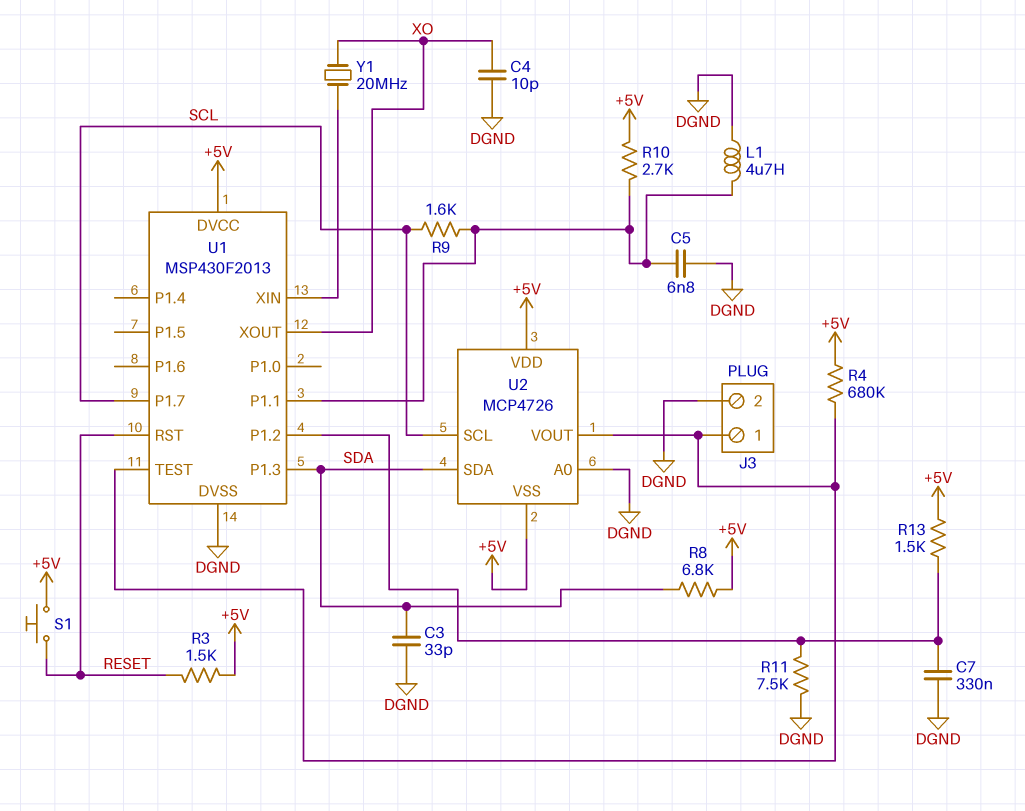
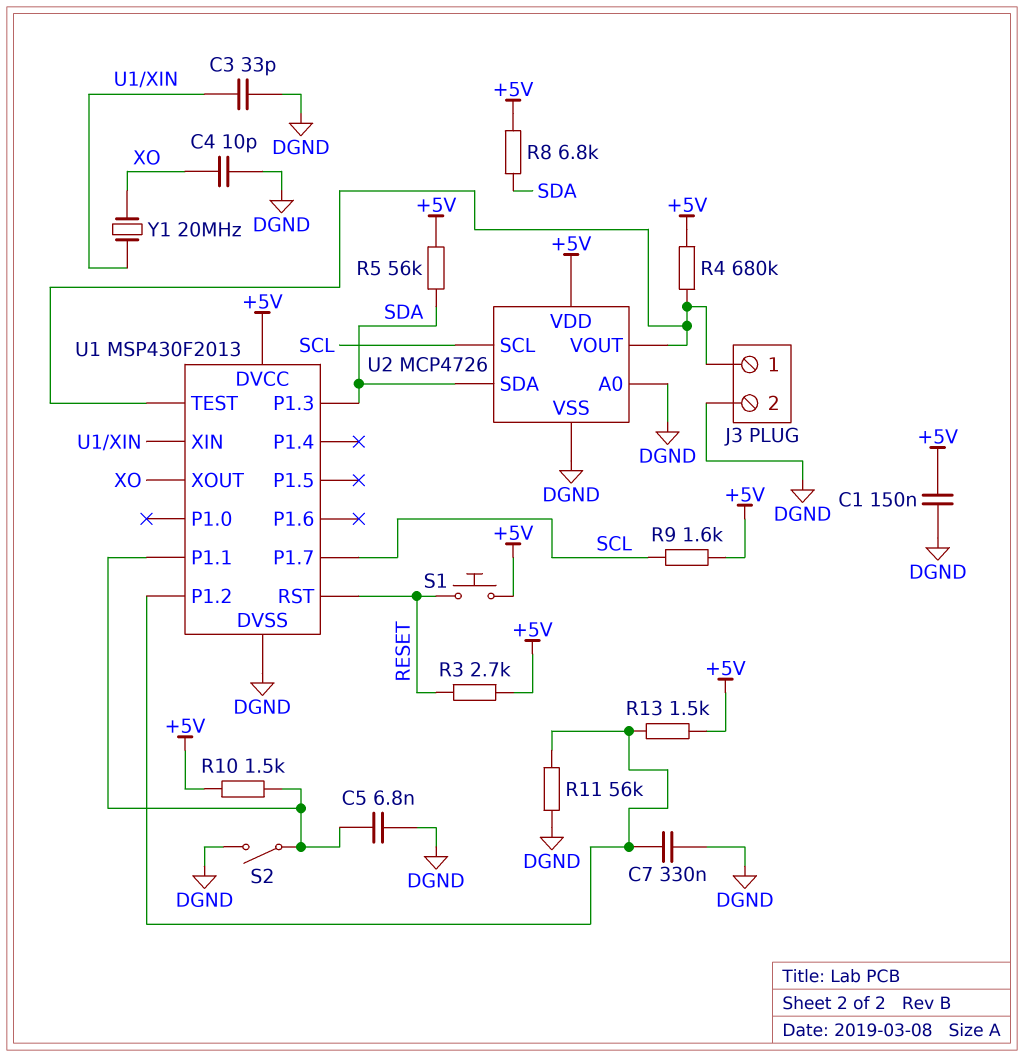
C1: none -> 150nF (+5V, DGND)
C3: 33pF (DGND, SDA) -> 33pF (DGND, U1/XIN)
L1: 4.7uH (DGND, U1/P1.1) -> none
R3: 1.5k (+5V, RESET) -> 2.7k (+5V, RESET)
R5: none -> 56k (+5V, SDA)
R9: 1.6k (SCL, U1/P1.1) -> 1.6k (+5V, SCL)
R10: 2.7k (+5V, U1/P1.1) -> 1.5k (+5V, U1/P1.1)
R11: 7.5k (DGND, U1/P1.2) -> 56k (DGND, U1/P1.2)
S2: none -> switch (DGND, U1/P1.1)
U2 pin VSS: +5V -> DGND

